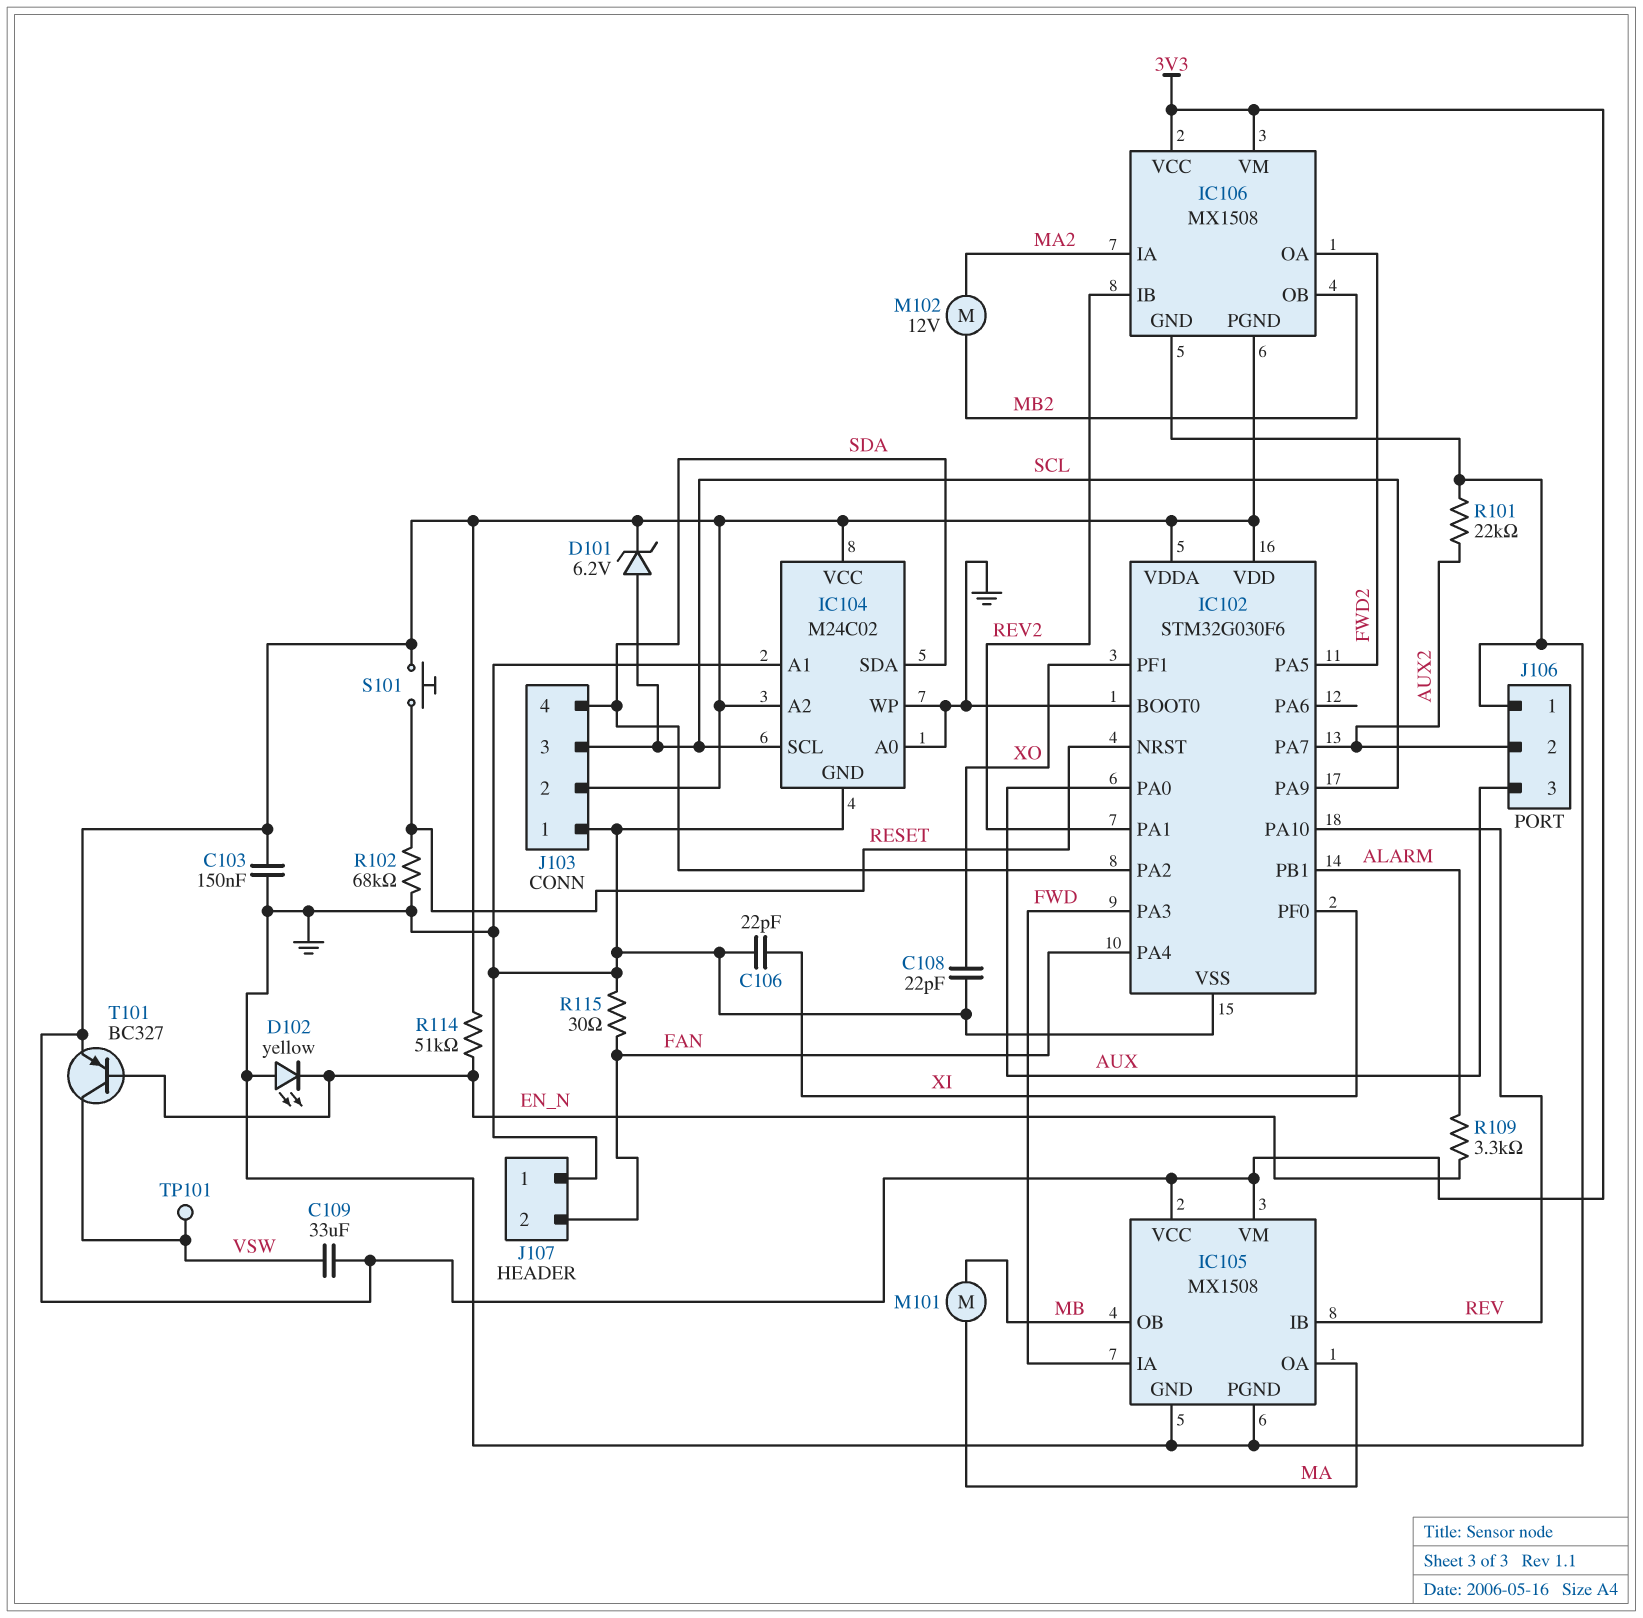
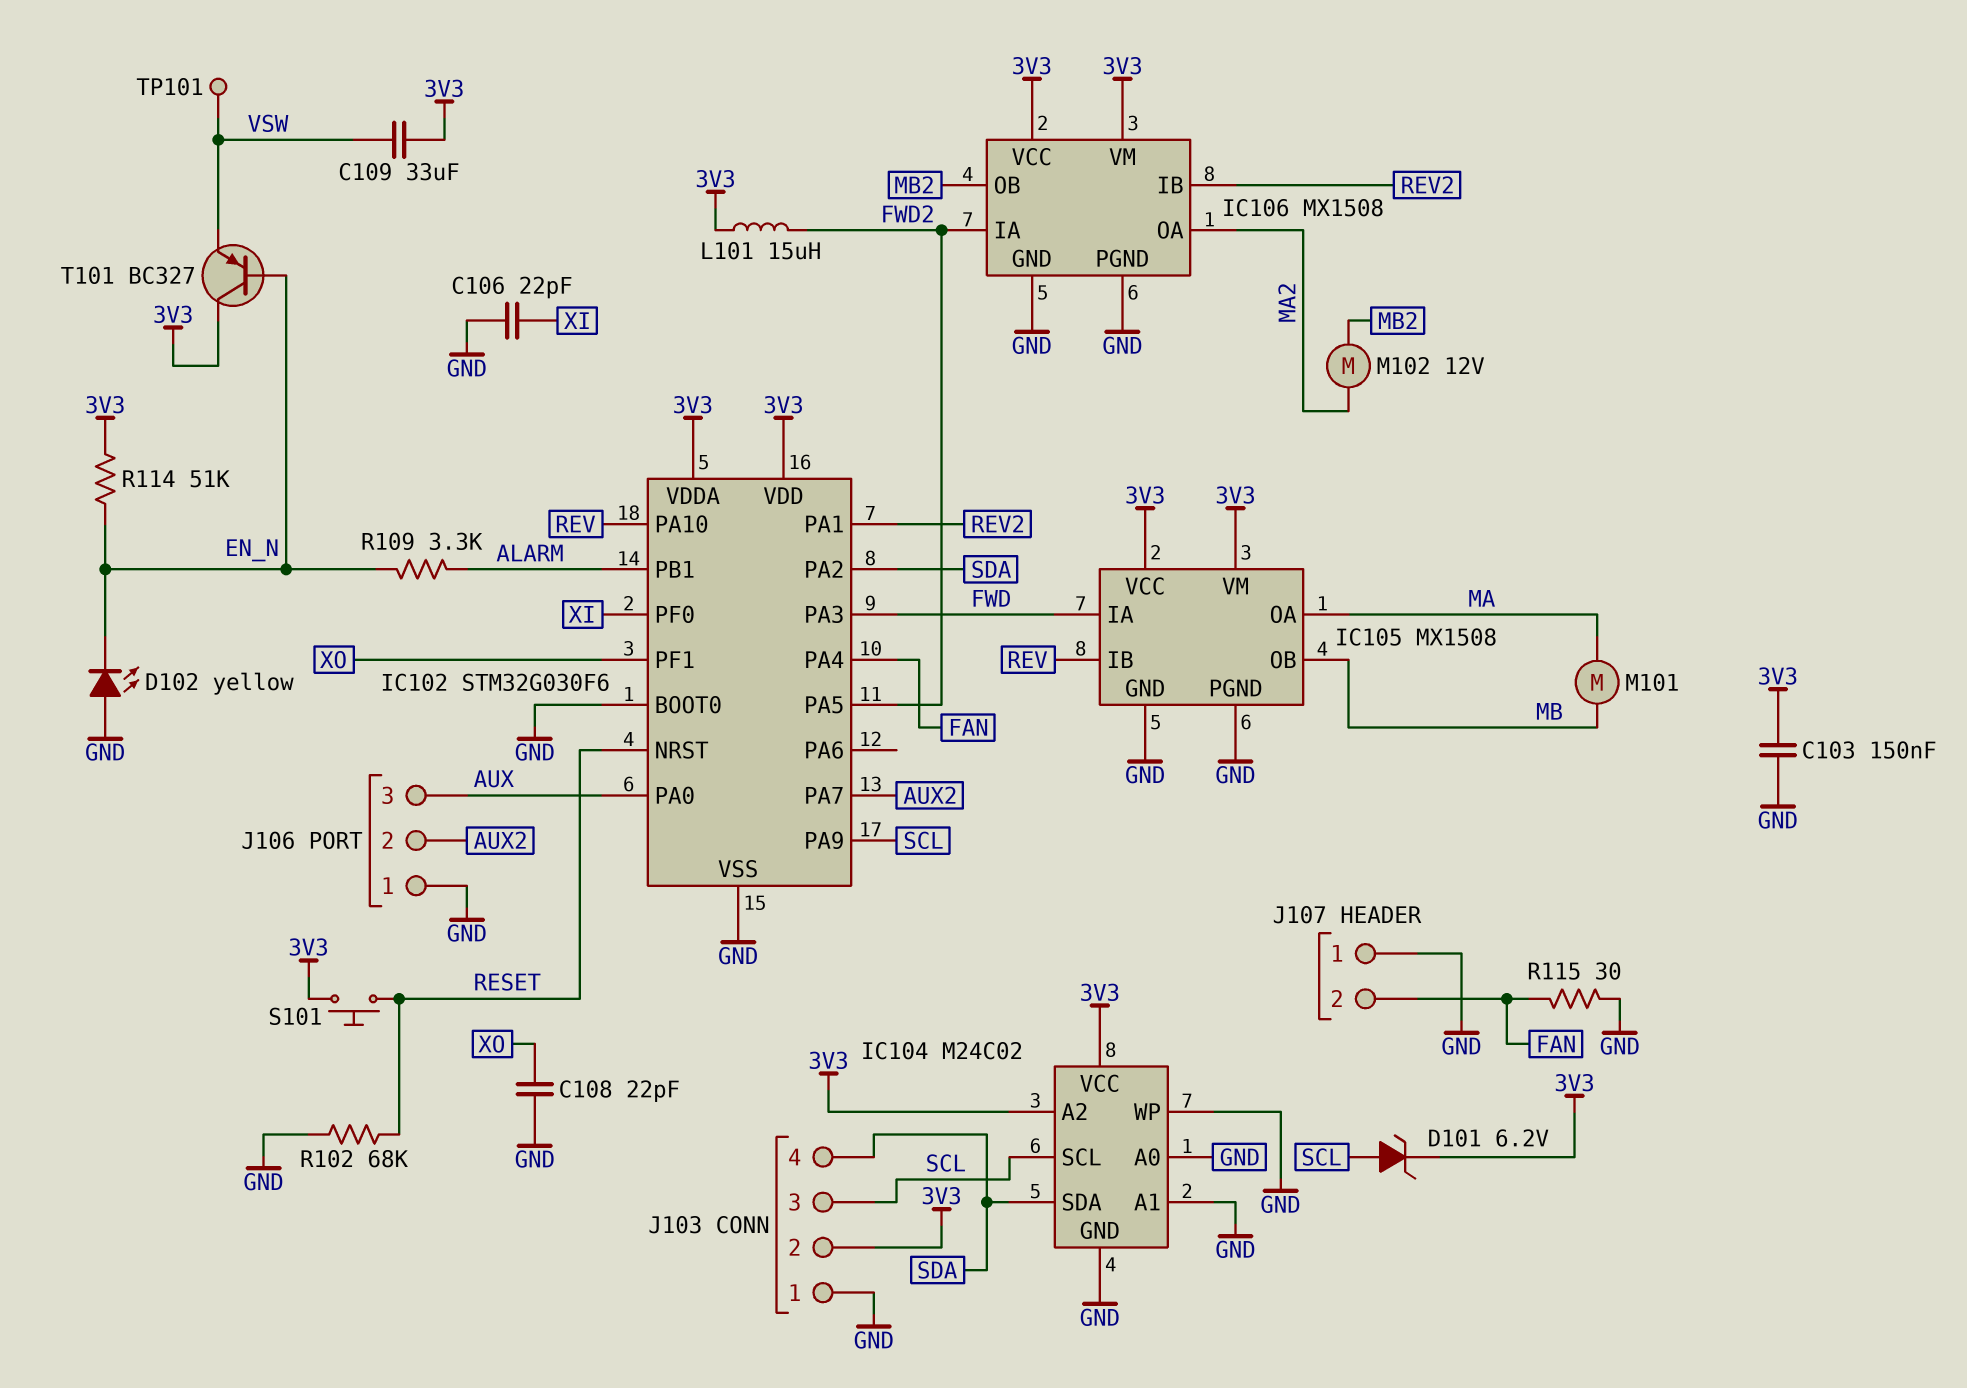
IC106 pin IA: MA2 -> FWD2
IC106 pin OA: FWD2 -> MA2
IC106 pin PGND: 3V3 -> GND
L101: none -> 15uH (3V3, FWD2)
R101: 22k (AUX2, GND) -> none
T101: PNP BC327 (B EN_N, C VSW, E 3V3) -> PNP BC327 (B EN_N, C 3V3, E VSW)

